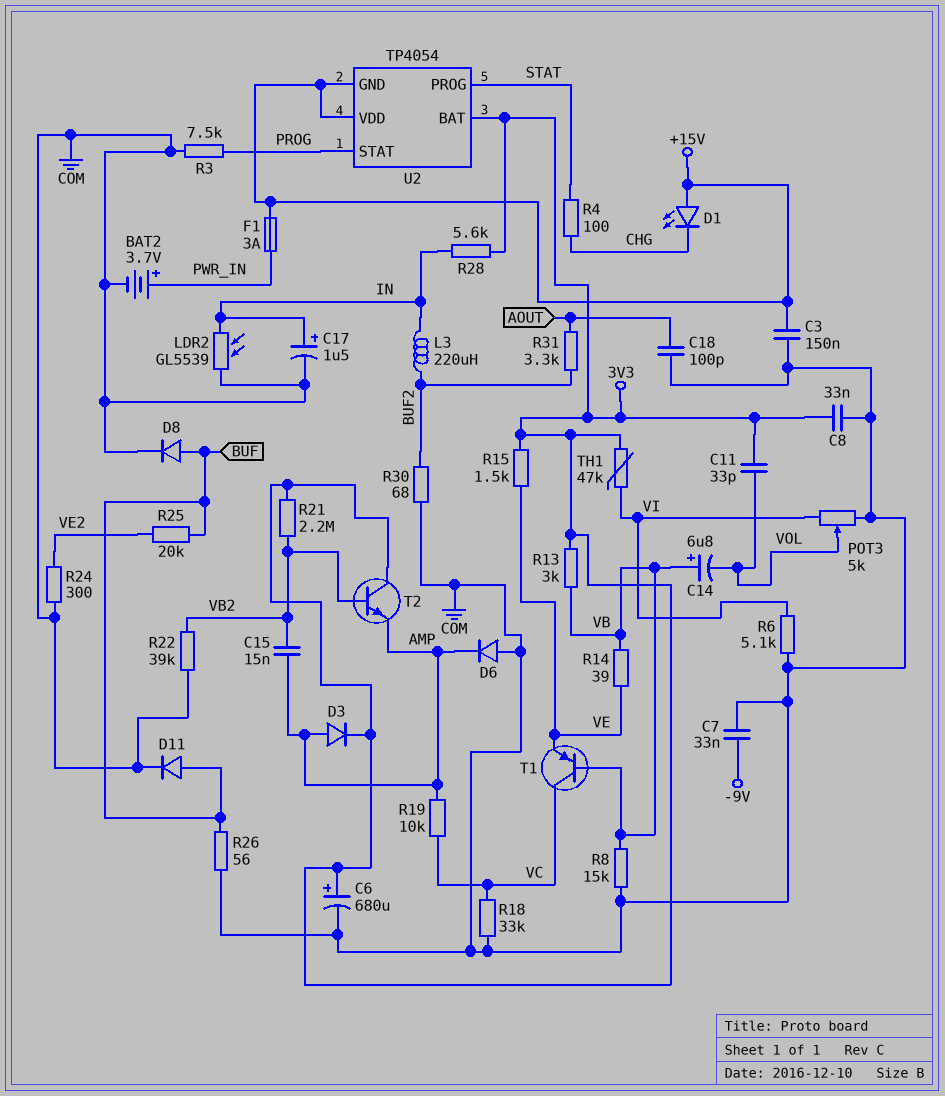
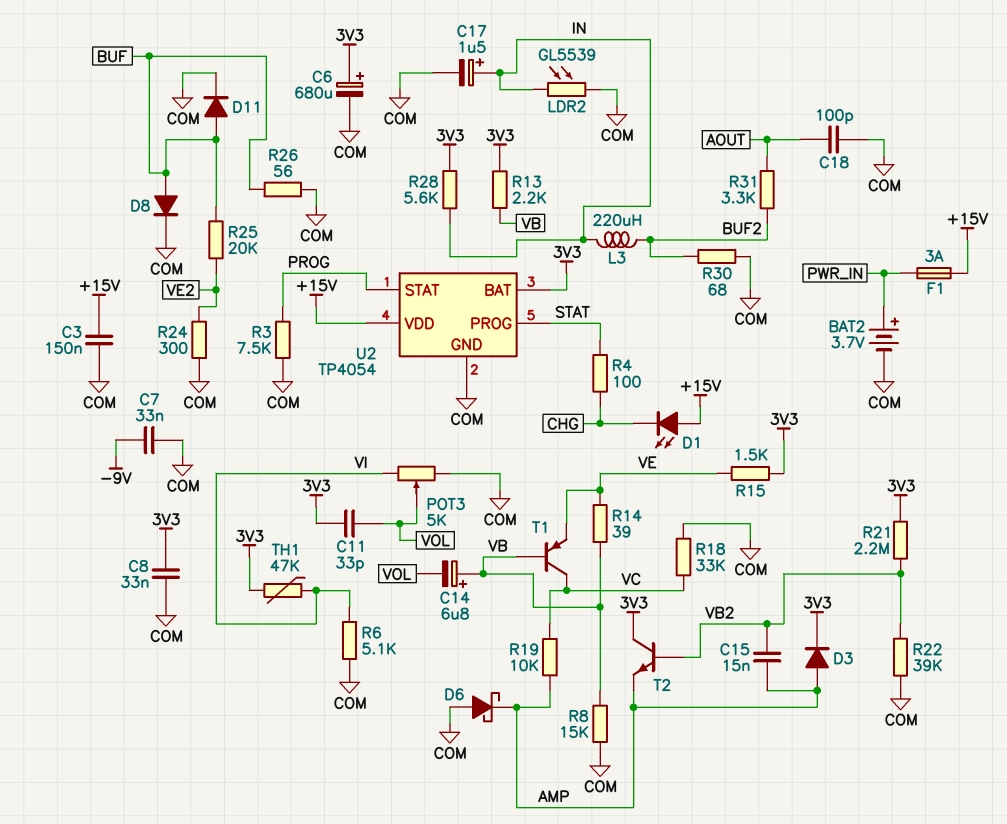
D6: diode (A COM, K AMP) -> schottky (A COM, K AMP)
R13: 3k (3V3, VB) -> 2.2k (3V3, VB)
U2 pin GND: +15V -> COM

